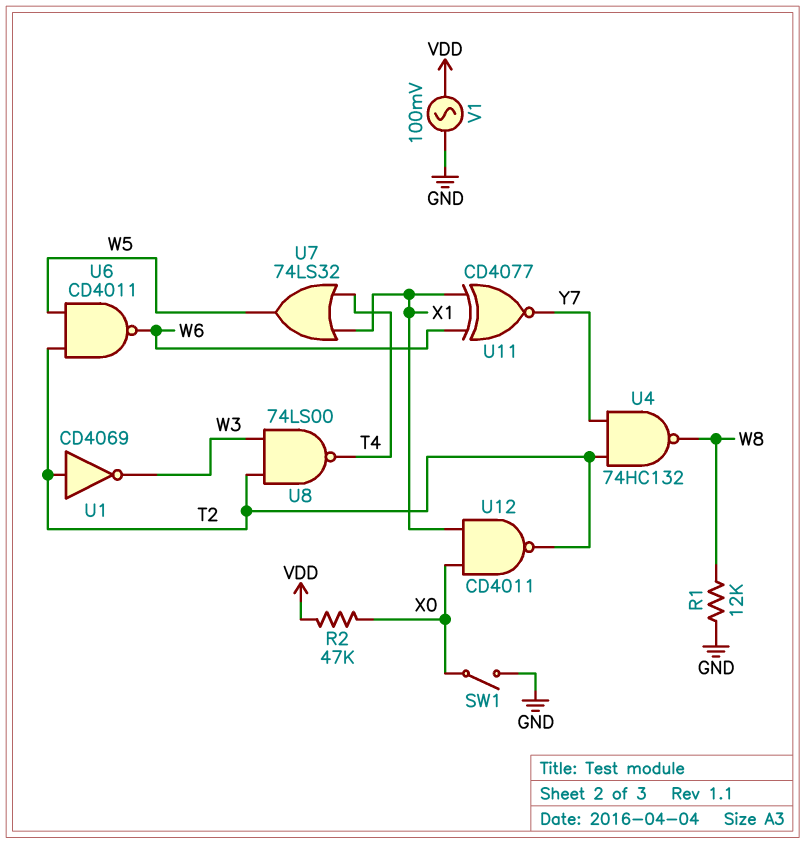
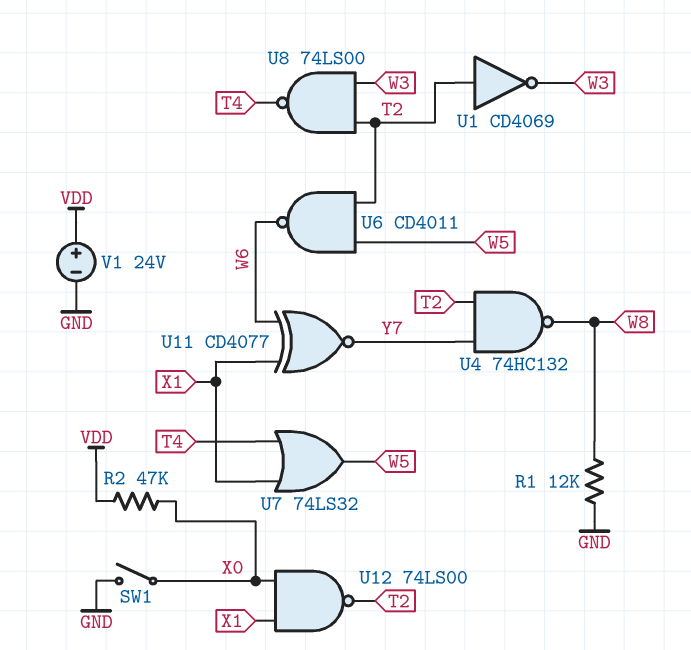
U12: NAND CD4011 (in X0, in X1, out T2) -> NAND 74LS00 (in X0, in X1, out T2)
V1: AC 100mV (GND, VDD) -> 24V (plus VDD, minus GND)

